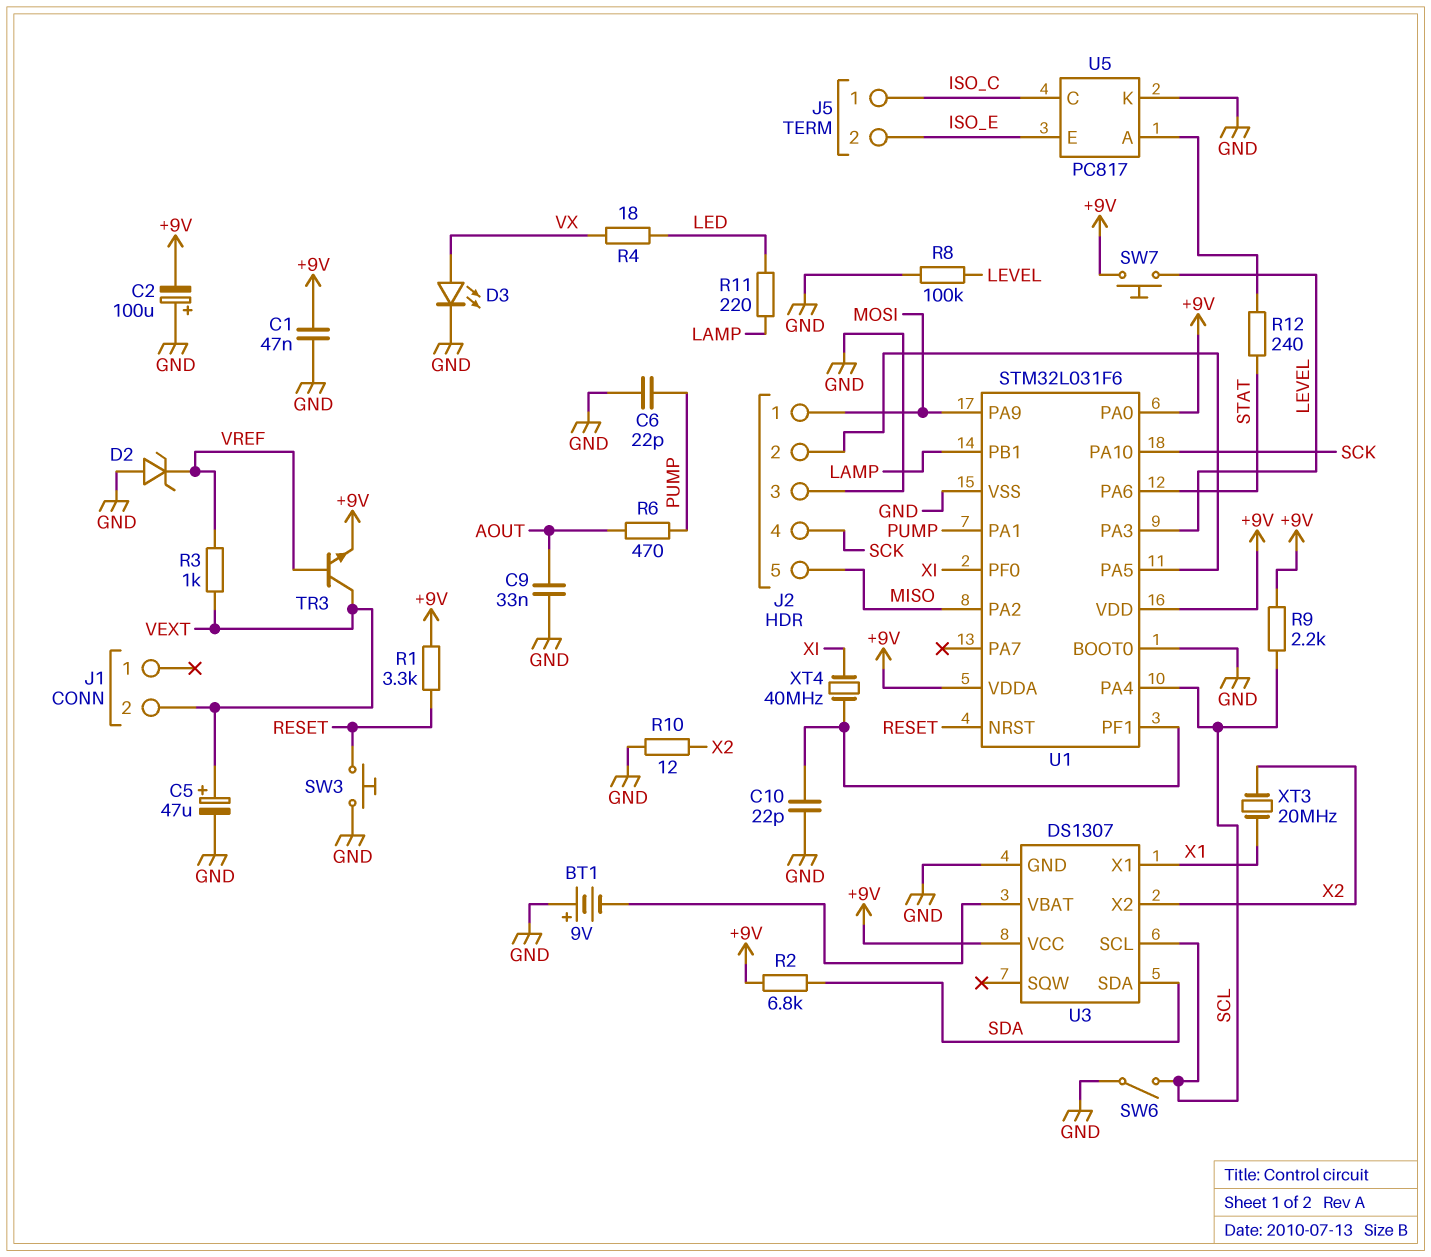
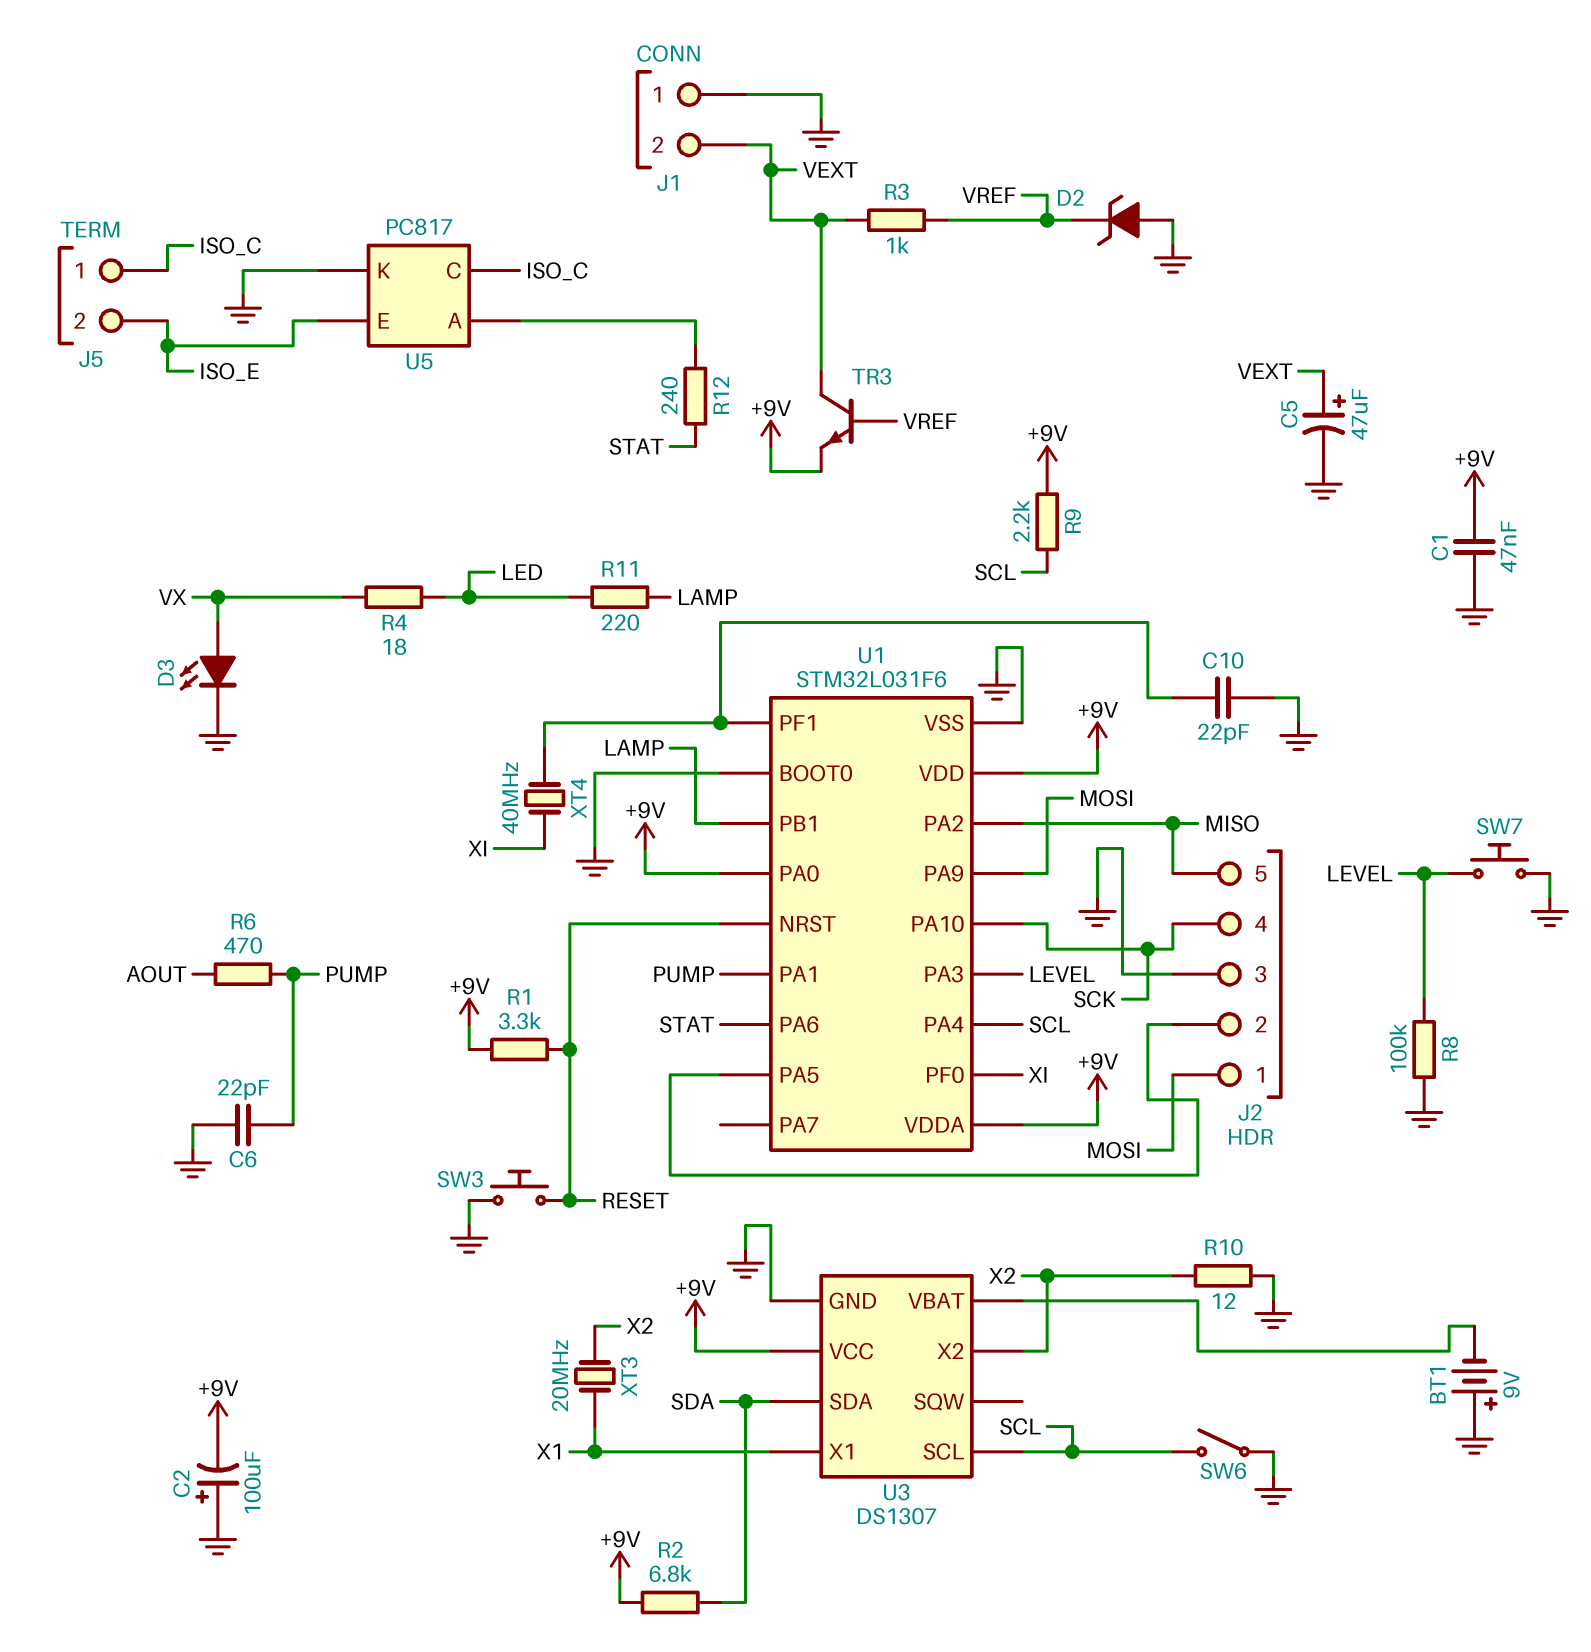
C9: 33nF (AOUT, GND) -> none
J1 pin 1: none -> GND
SW7: button (+9V, LEVEL) -> button (GND, LEVEL)

